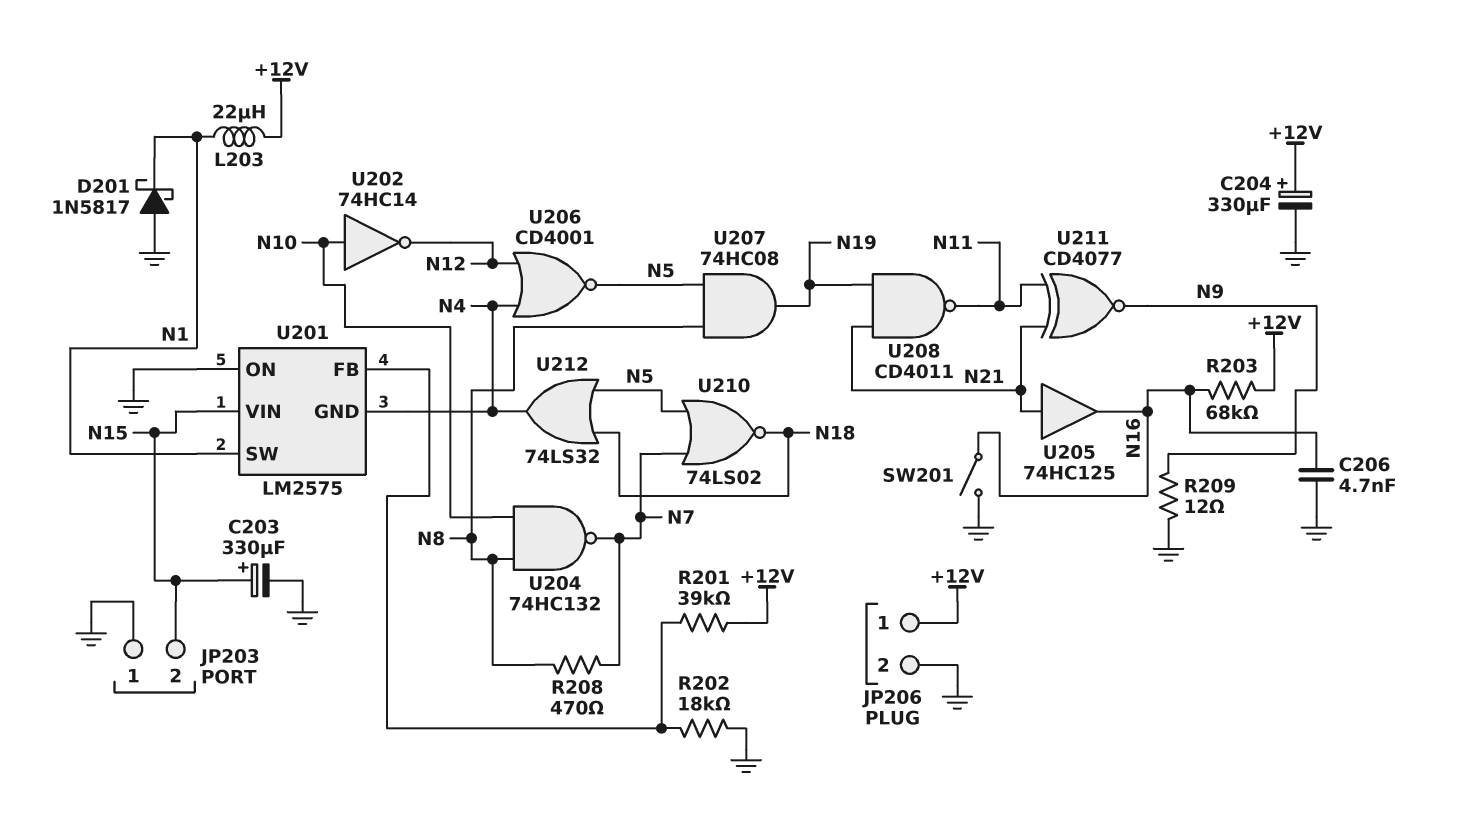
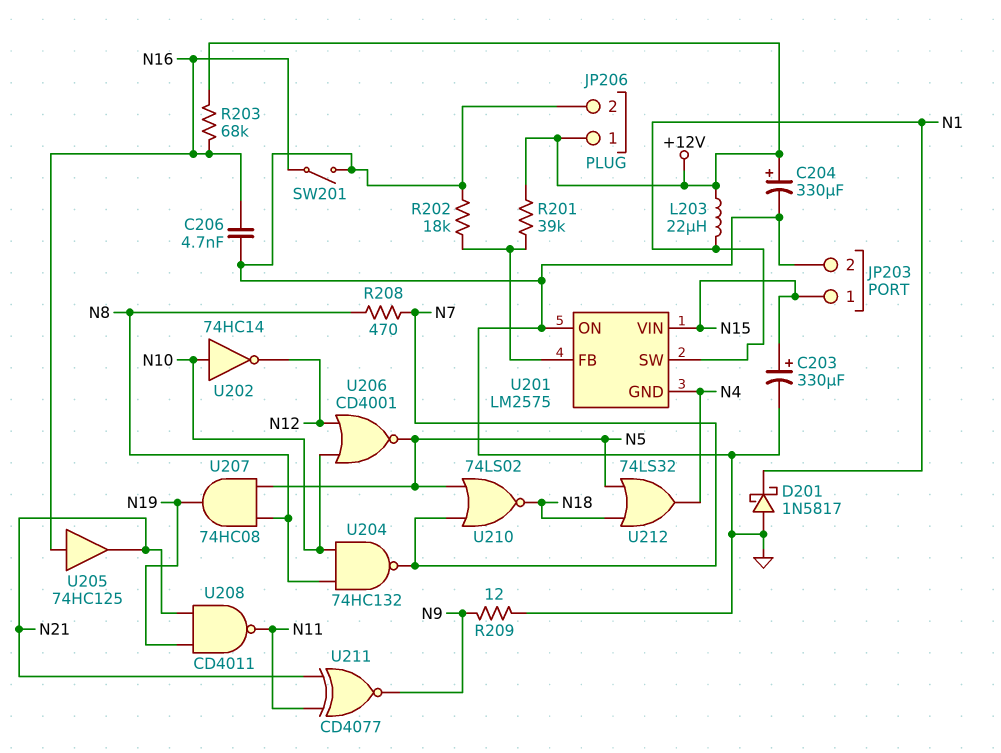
JP203 pin 1: GND -> N15
JP203 pin 2: N15 -> GND
U205: buffer 74HC125 (in N21, out N16) -> buffer 74HC125 (in N16, out N21)
U206: NOR CD4001 (in N4, in N12, out N5) -> NOR CD4001 (in N10, in N12, out N5)

